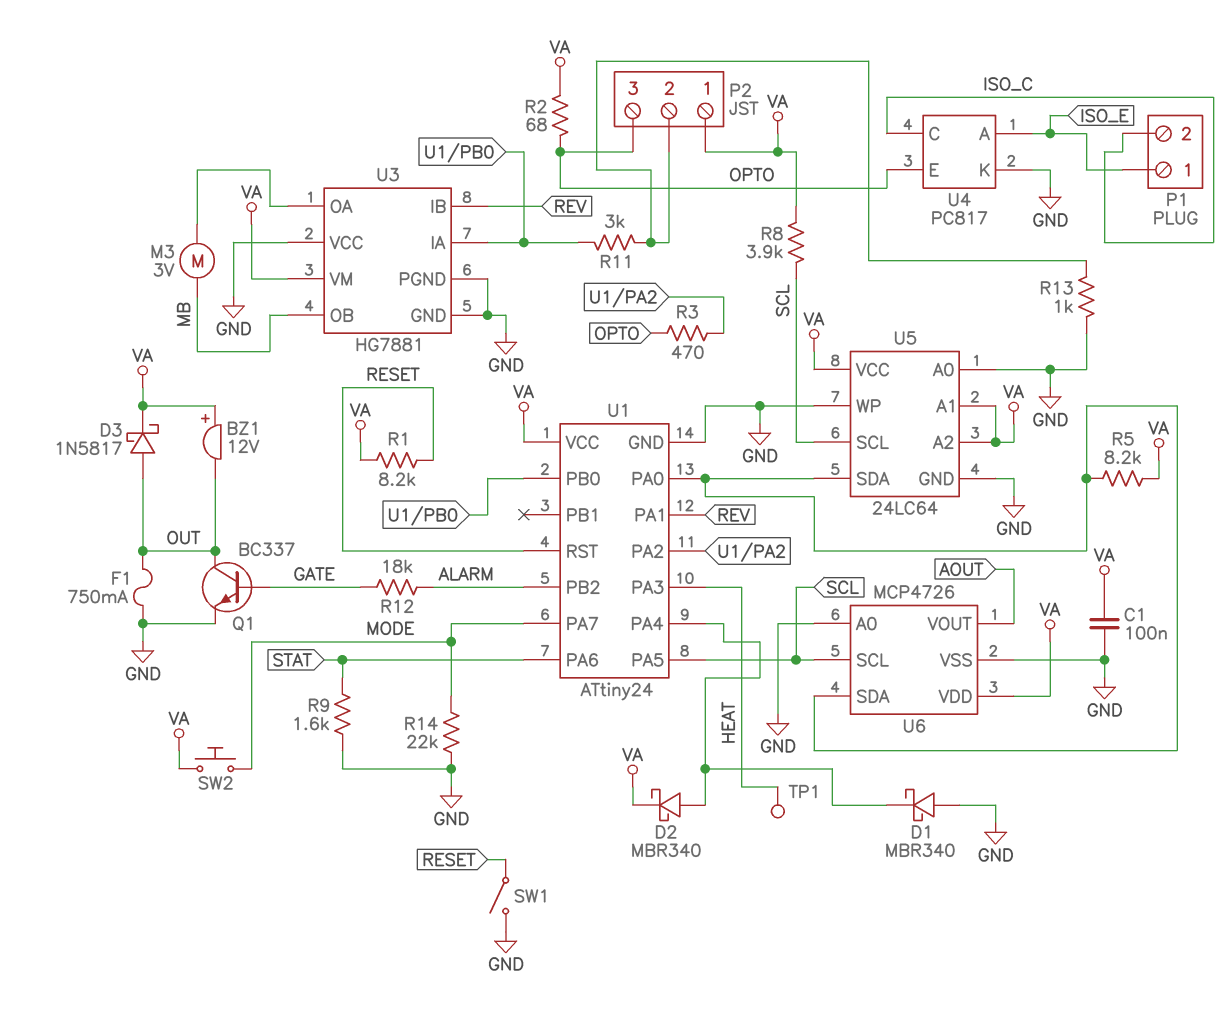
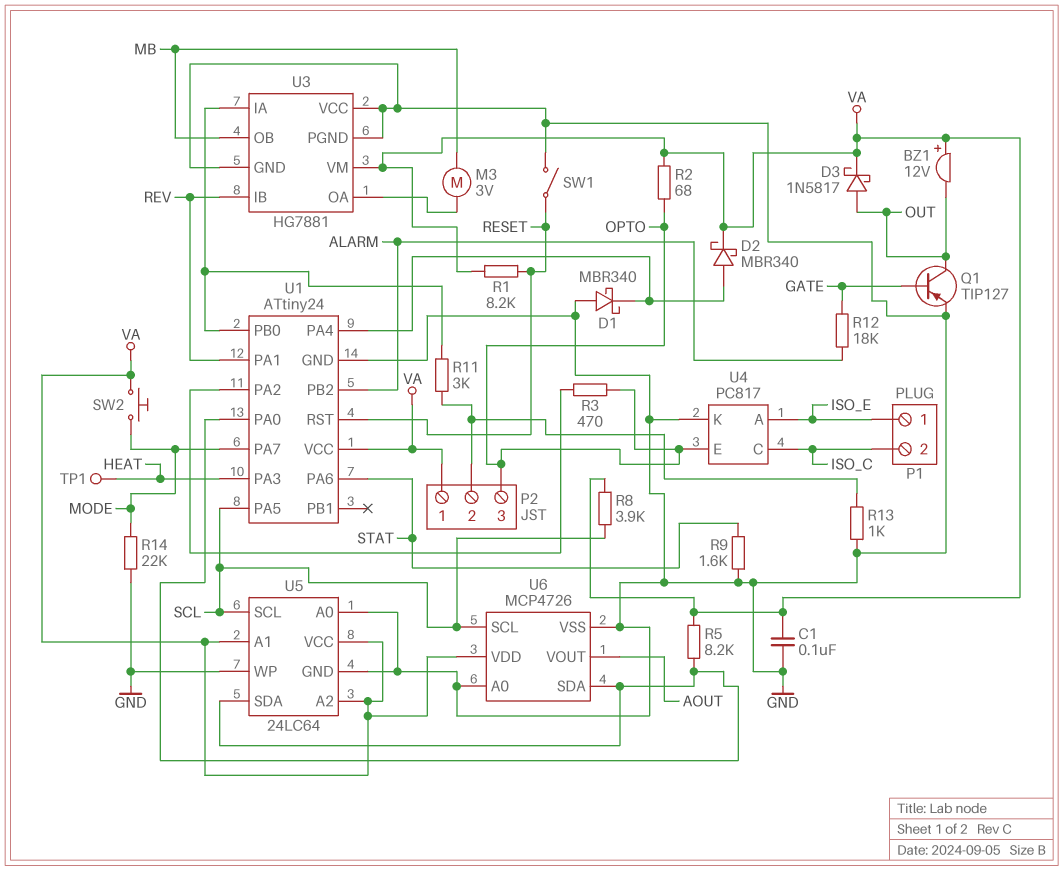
F1: 750mA (GND, OUT) -> none
Q1: NPN BC337 (B GATE, C OUT, E GND) -> PNP TIP127 (B GATE, C OUT, E GND)

